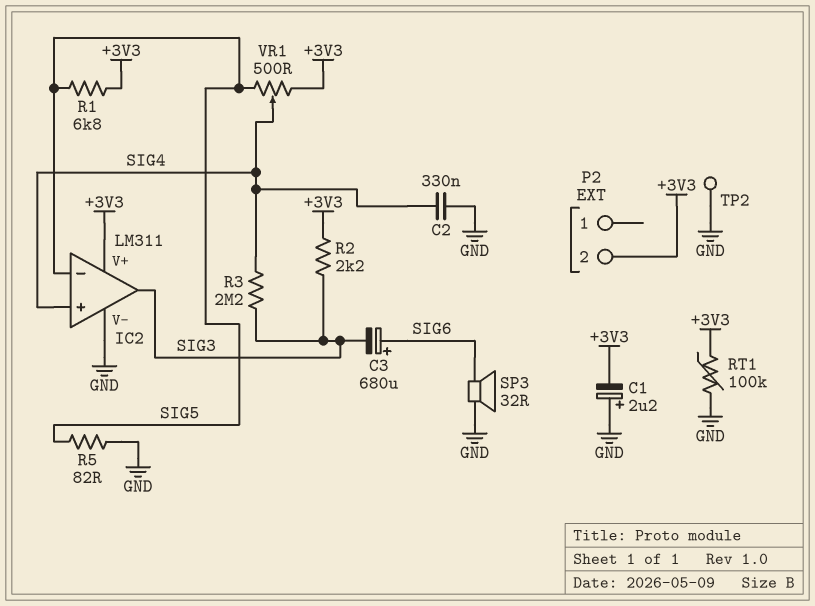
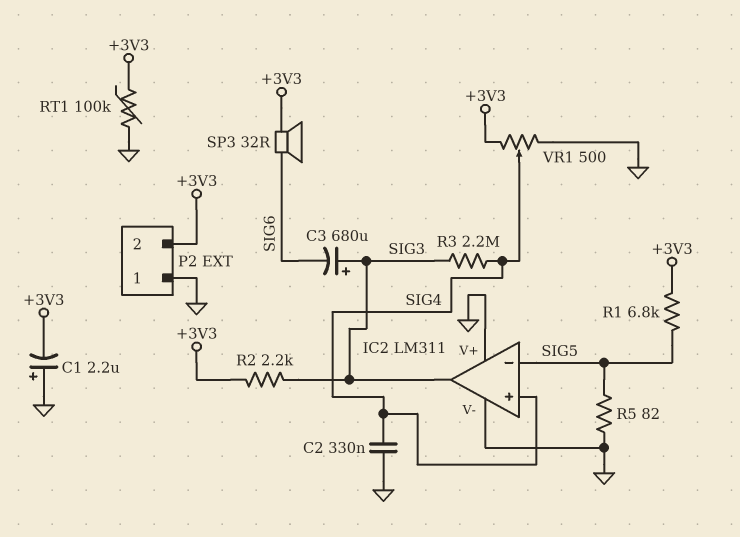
C3: 680uF (plus SIG6, minus SIG3) -> 680uF (plus SIG3, minus SIG6)
IC2 pin V+: +3V3 -> GND
P2 pin 1: none -> GND
SP3: speaker 32R (GND, SIG6) -> speaker 32R (+3V3, SIG6)
TP2: test point (GND) -> none
VR1: 500 (+3V3, SIG5, wiper SIG4) -> 500 (+3V3, GND, wiper SIG4)

